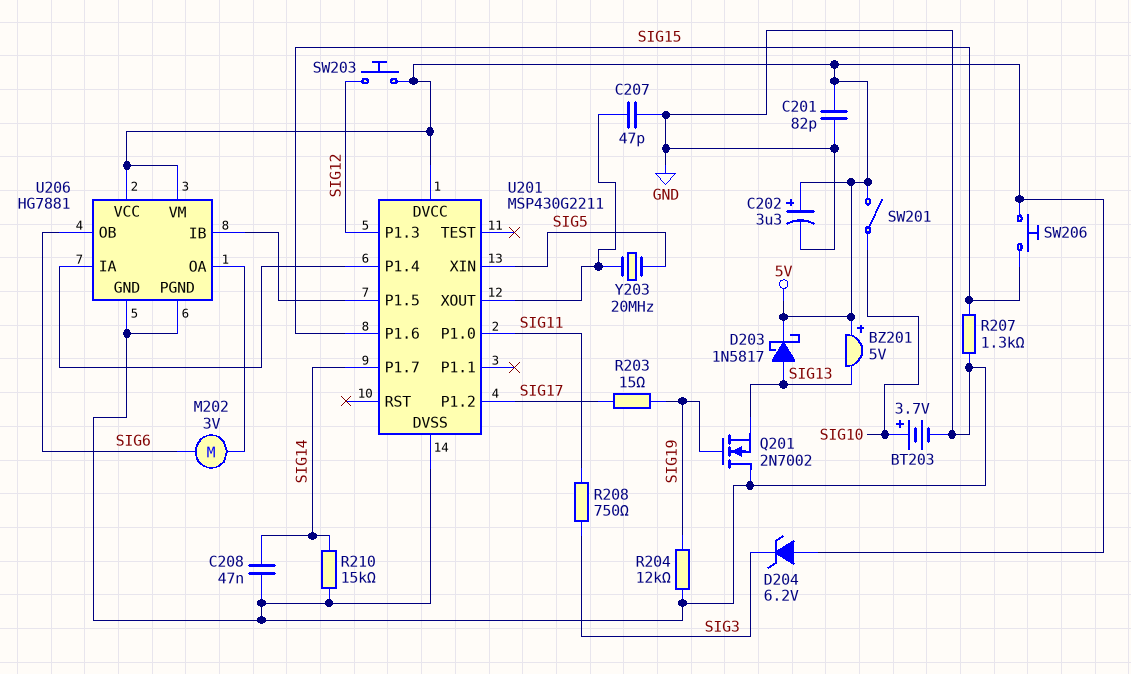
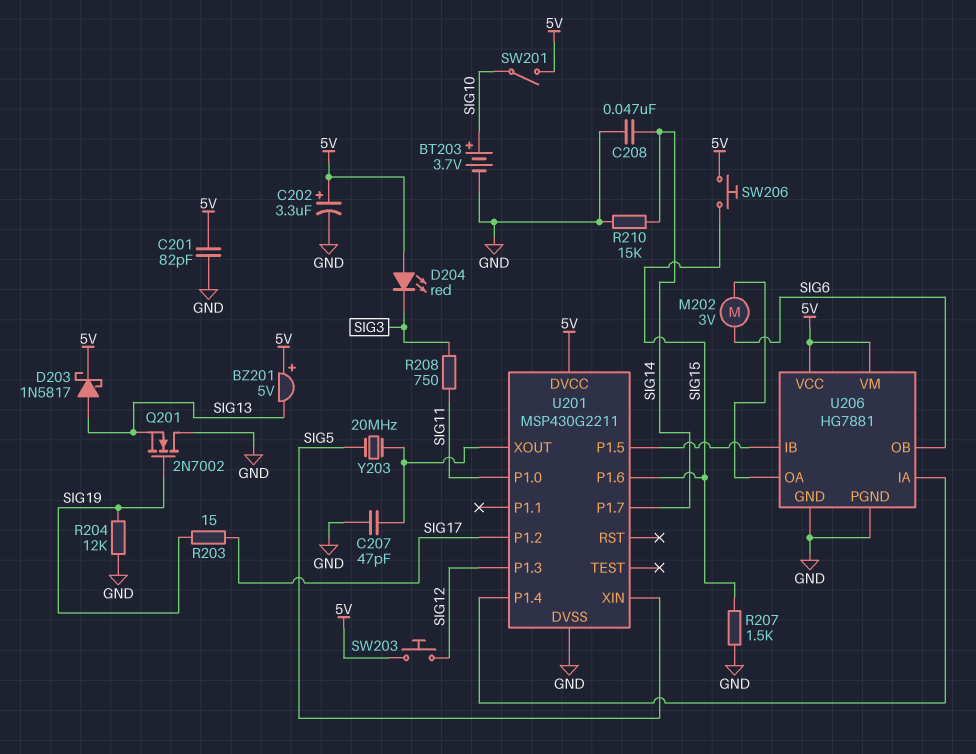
D204: zener 6.2V (A 5V, K SIG3) -> LED red (A 5V, K SIG3)
R207: 1.3k (GND, SIG15) -> 1.5k (GND, SIG15)

